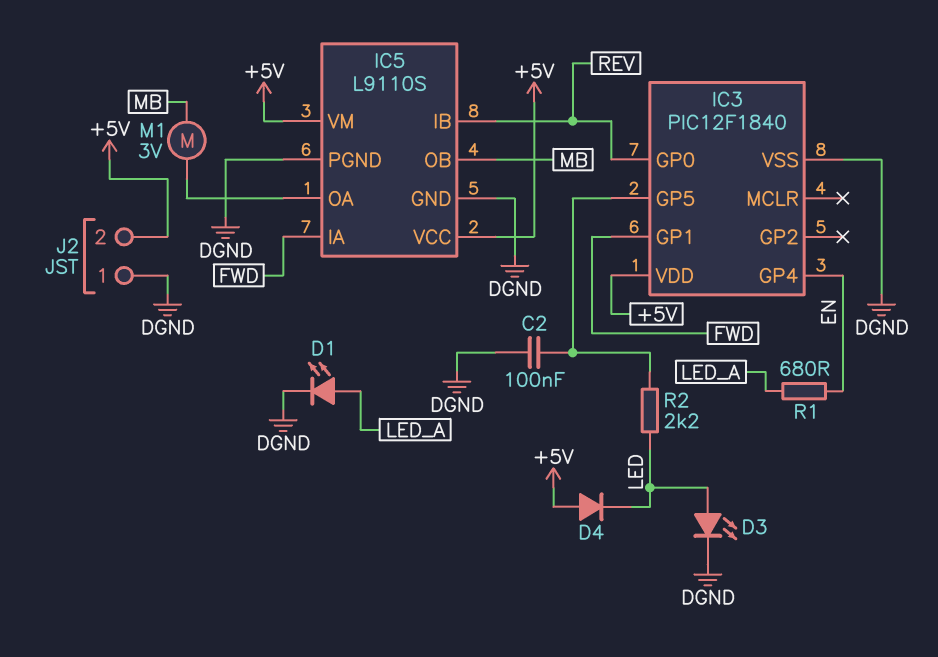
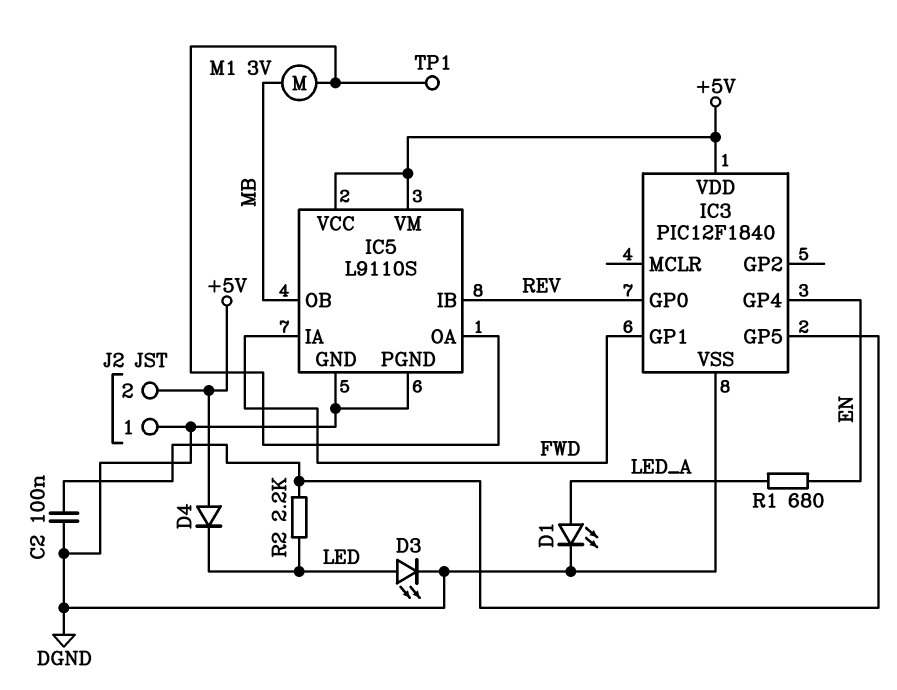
TP1: none -> test point (IC5/OA)

